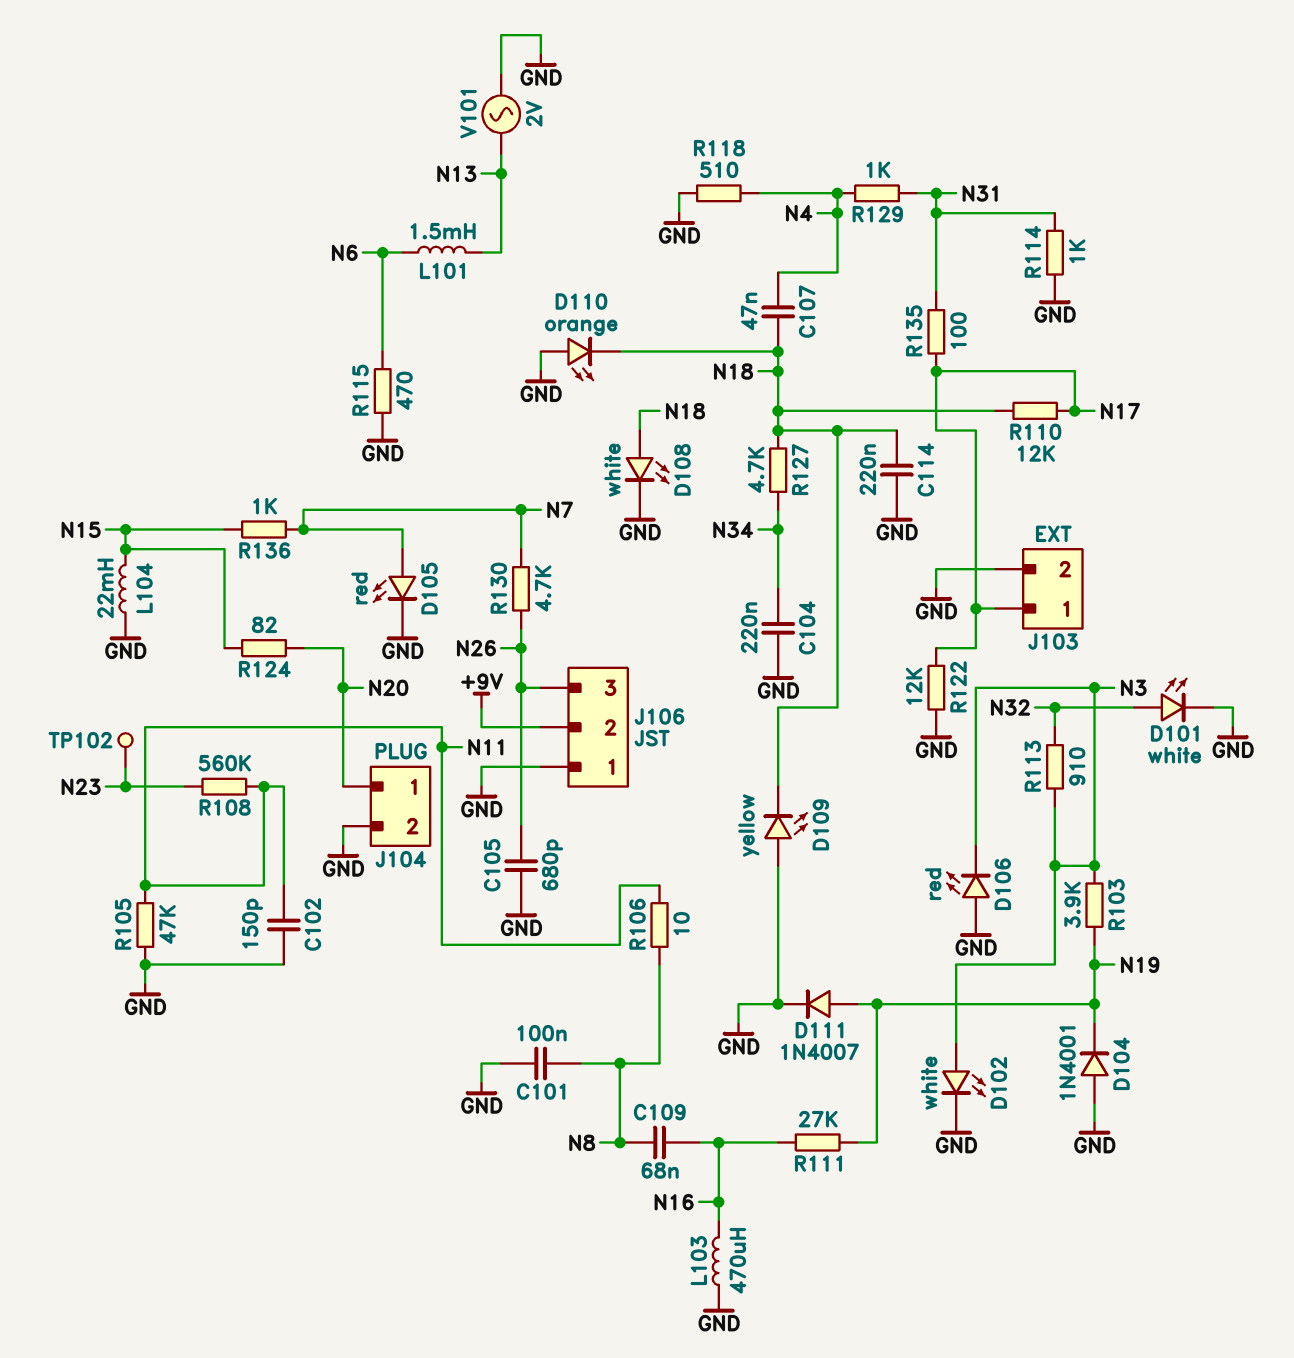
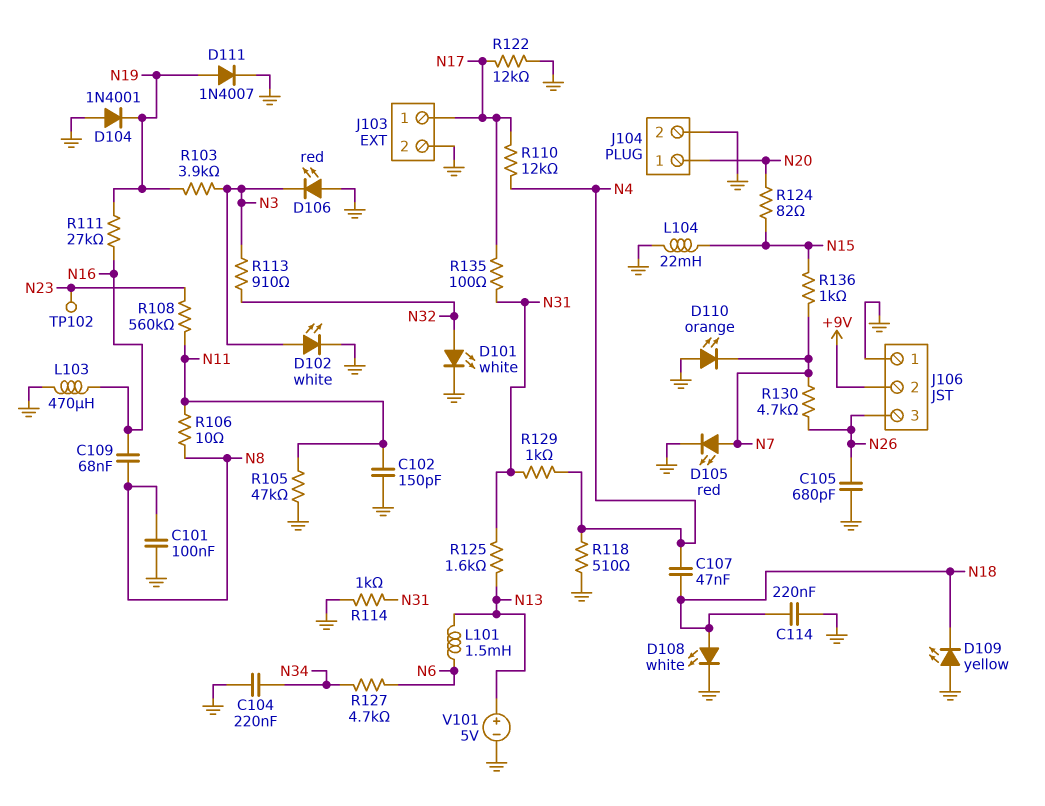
D110: LED orange (A GND, K N18) -> LED orange (A GND, K N7)
R110: 12k (N17, N18) -> 12k (N4, N17)
R115: 470 (GND, N6) -> none
R125: none -> 1.6k (N13, N31)
R127: 4.7k (N18, N34) -> 4.7k (N6, N34)
V101: AC 2V (GND, N13) -> 5V (plus N13, minus GND)

